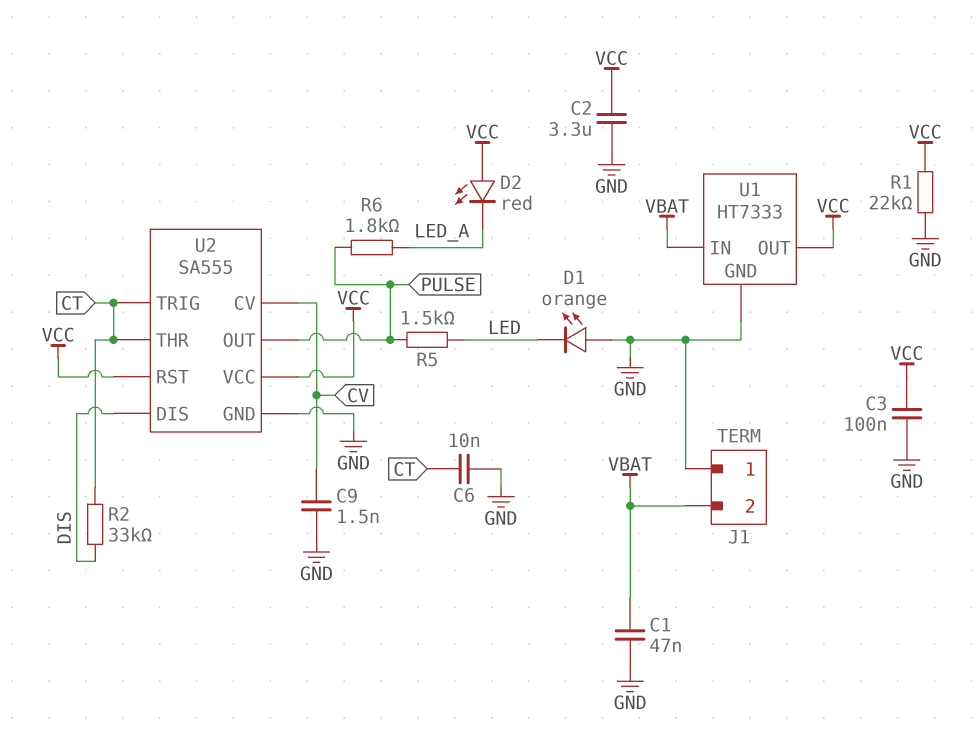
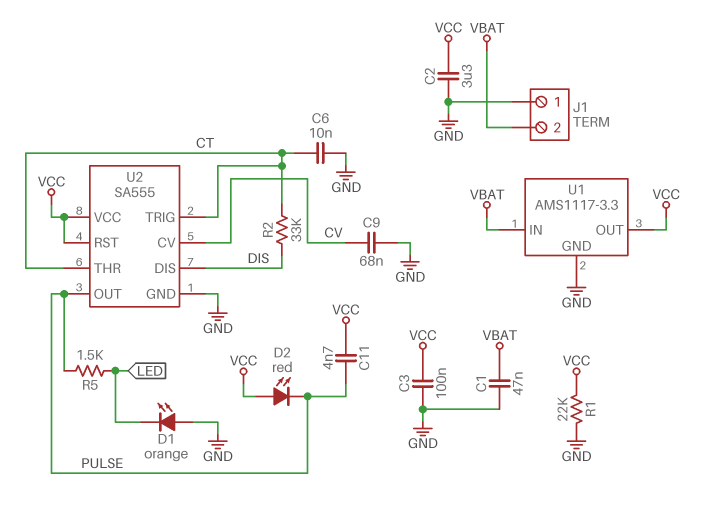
C9: 1.5nF (CV, GND) -> 68nF (CV, GND)
C11: none -> 4.7nF (PULSE, VCC)
D2: LED red (A VCC, K LED_A) -> LED red (A VCC, K PULSE)
R6: 1.8k (LED_A, PULSE) -> none
U1: HT7333 -> AMS1117-3.3

